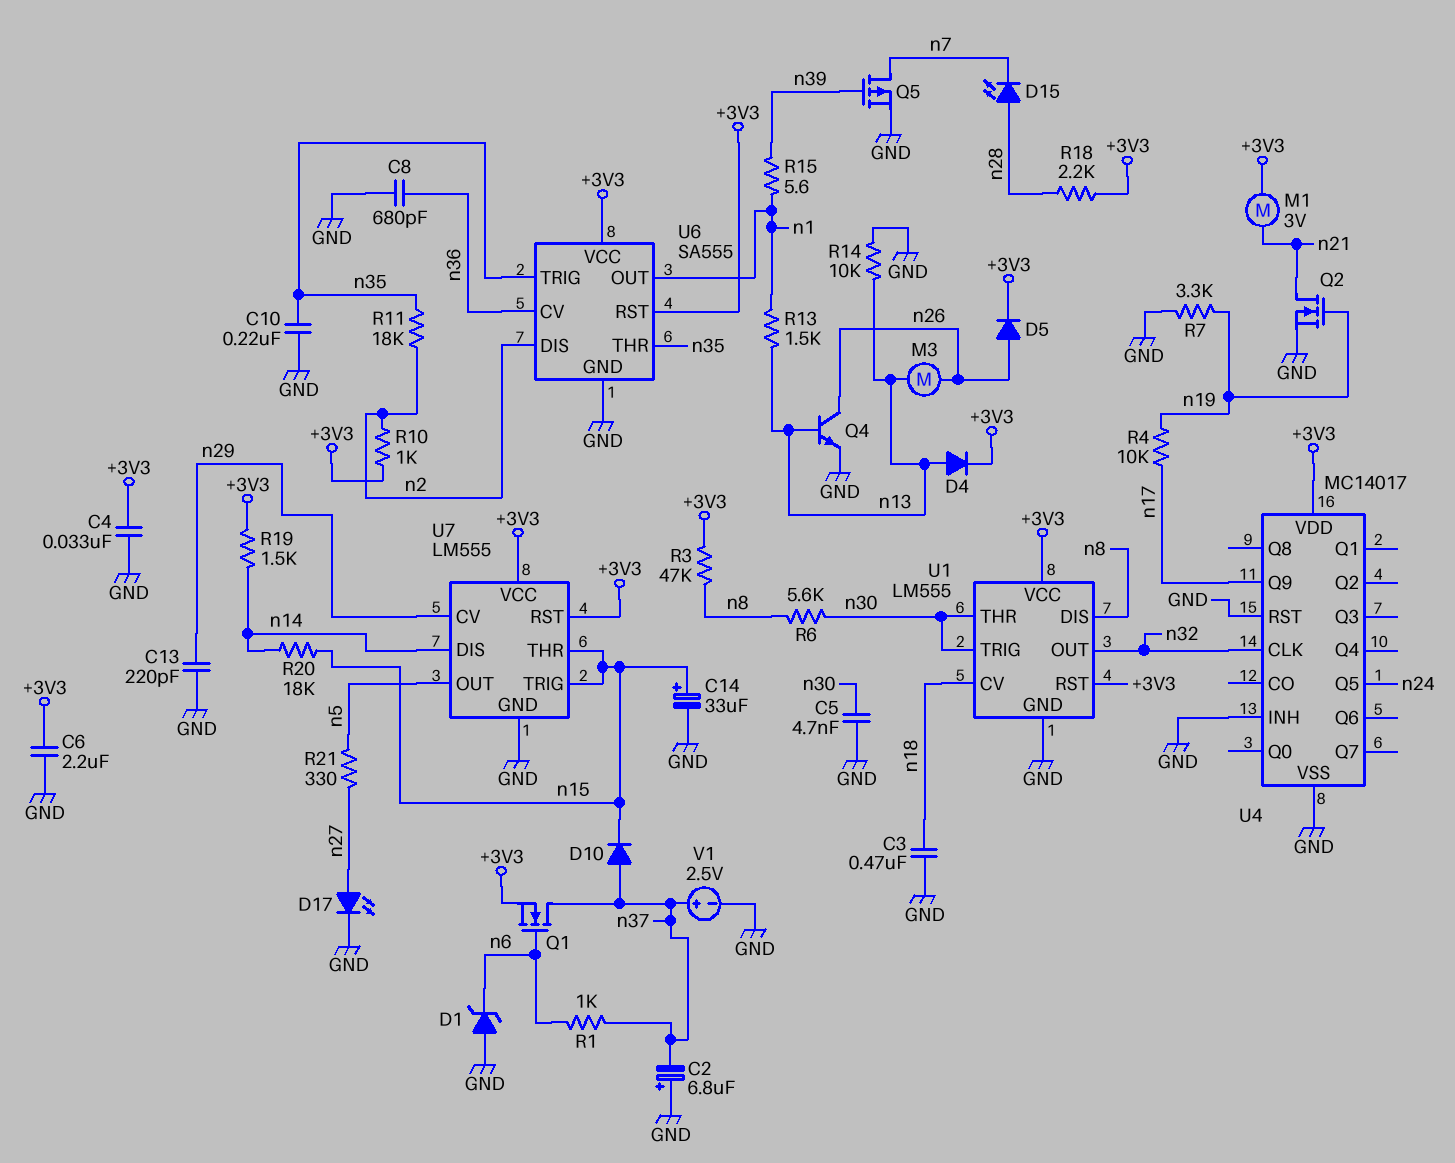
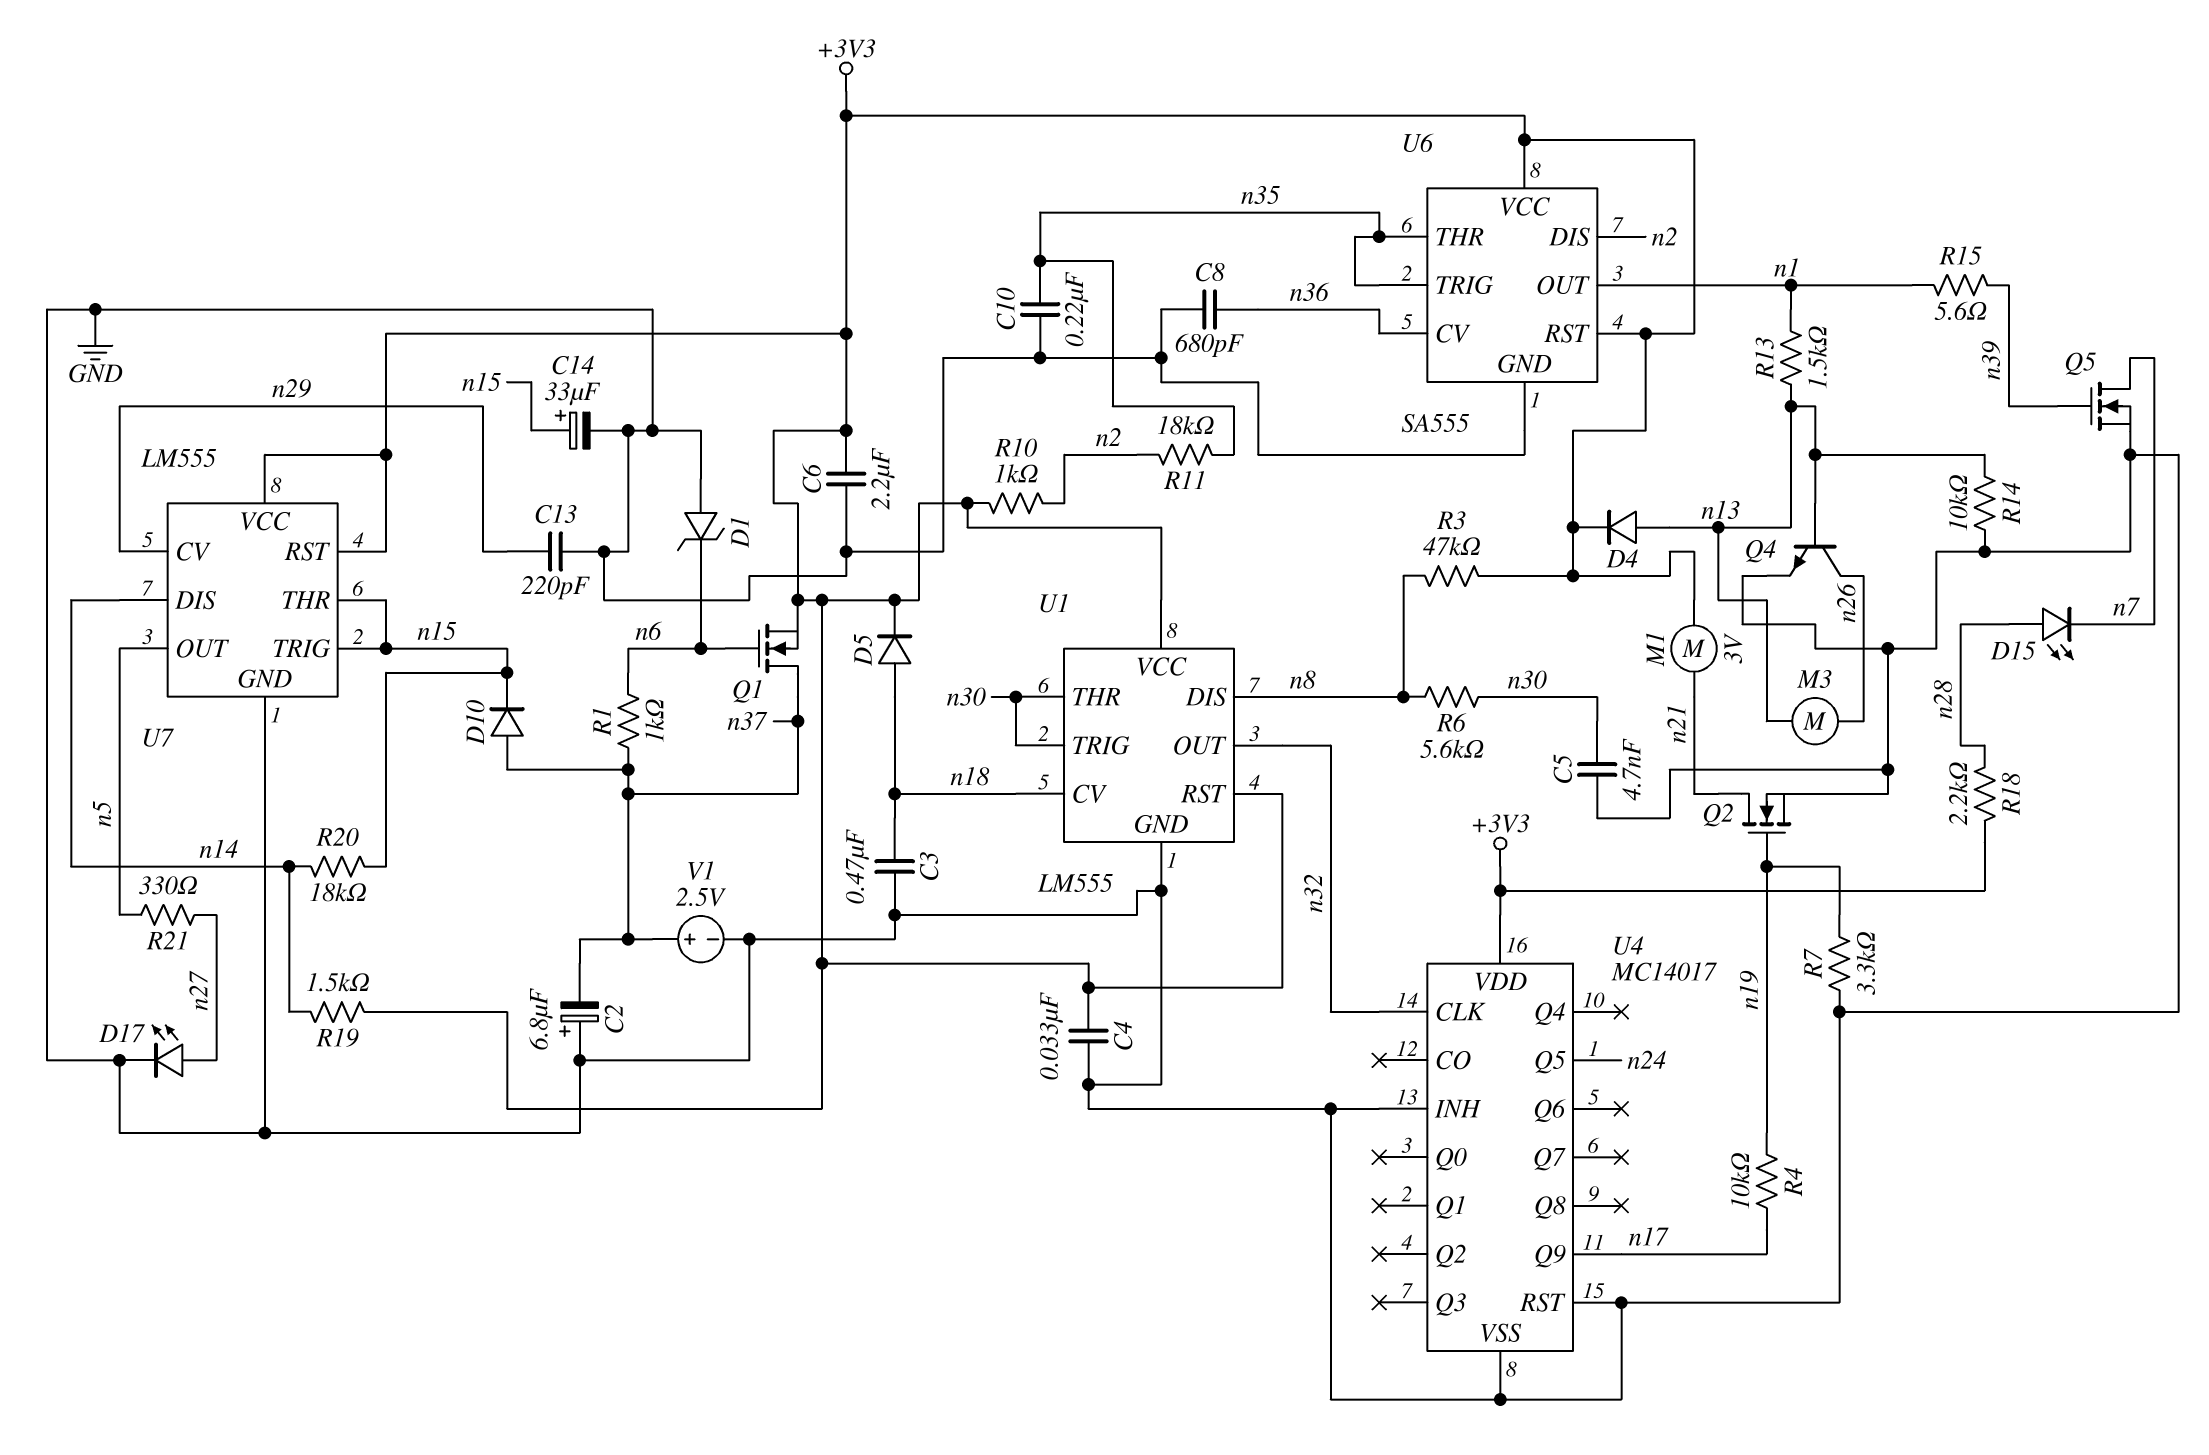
D5: diode (A n26, K +3V3) -> diode (A n18, K +3V3)
Q5: PMOS (G n39, D n7, S GND) -> NMOS (G n39, D n7, S GND)

